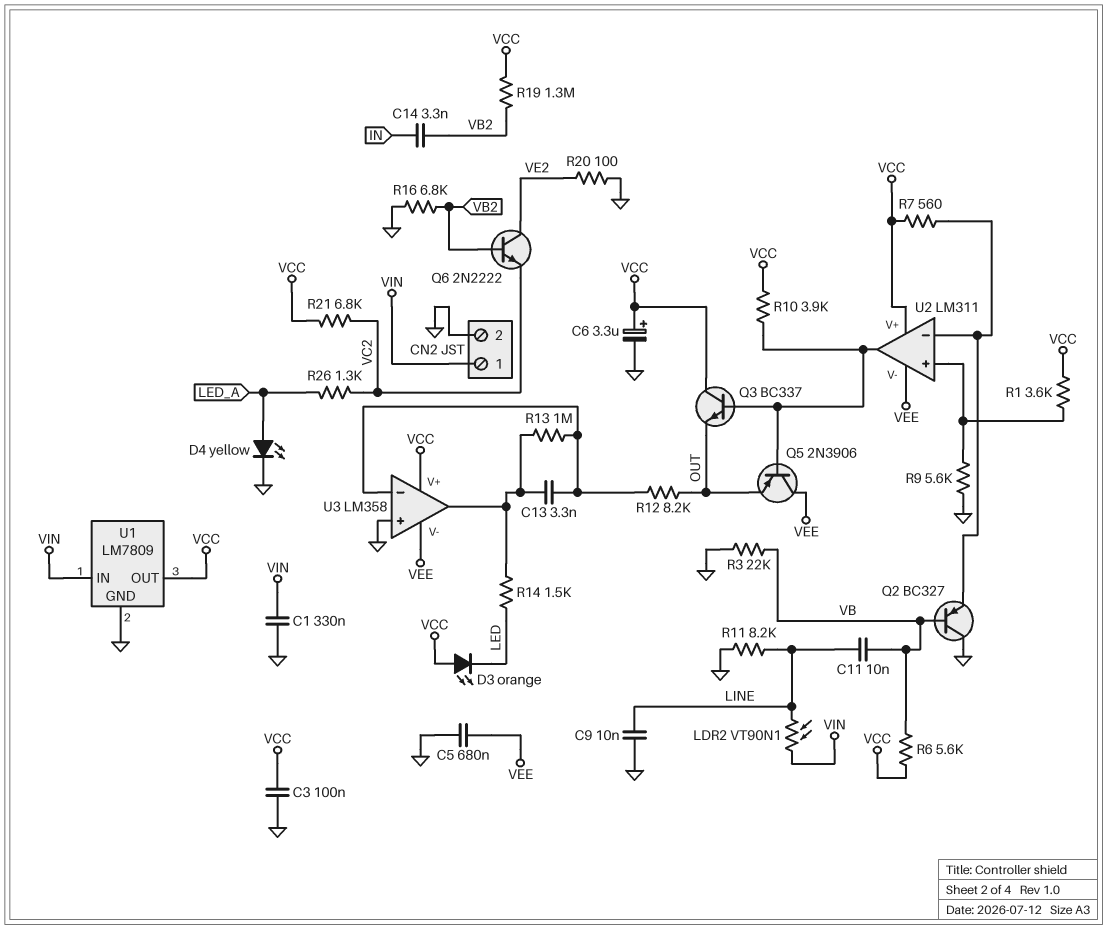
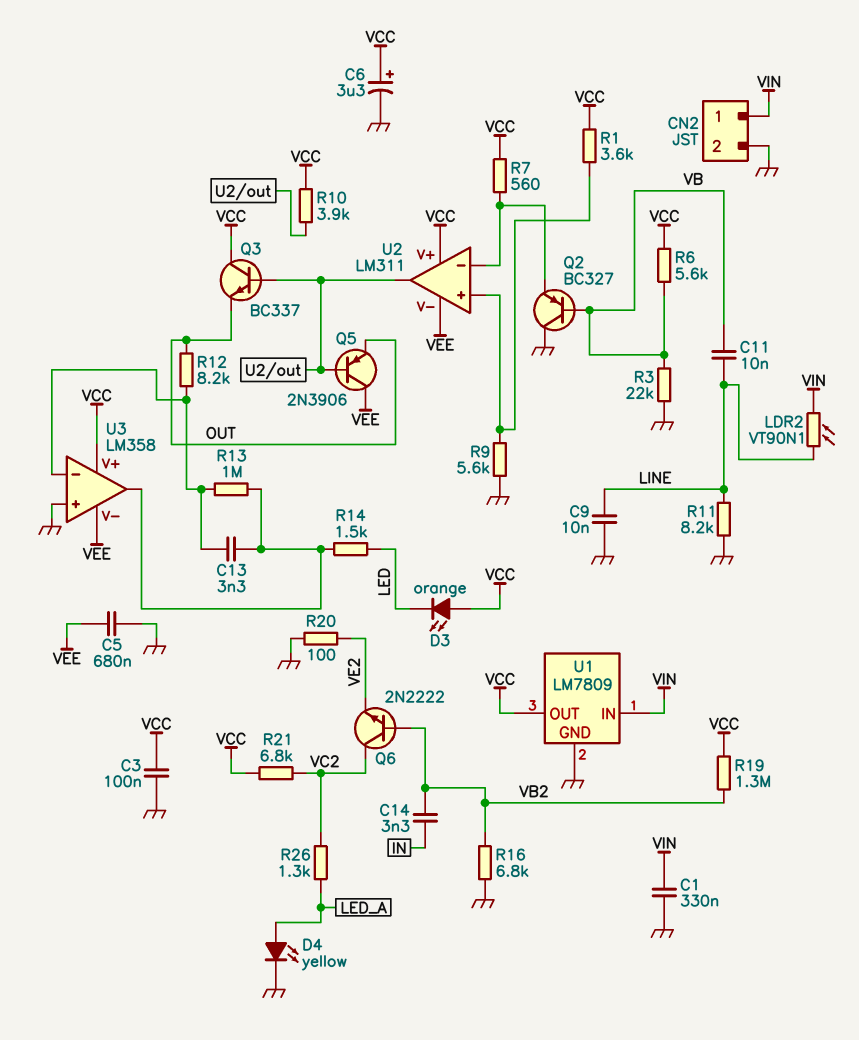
Q6: NPN 2N2222 (B VB2, C VE2, E VC2) -> NPN 2N2222 (B VB2, C VC2, E VE2)

